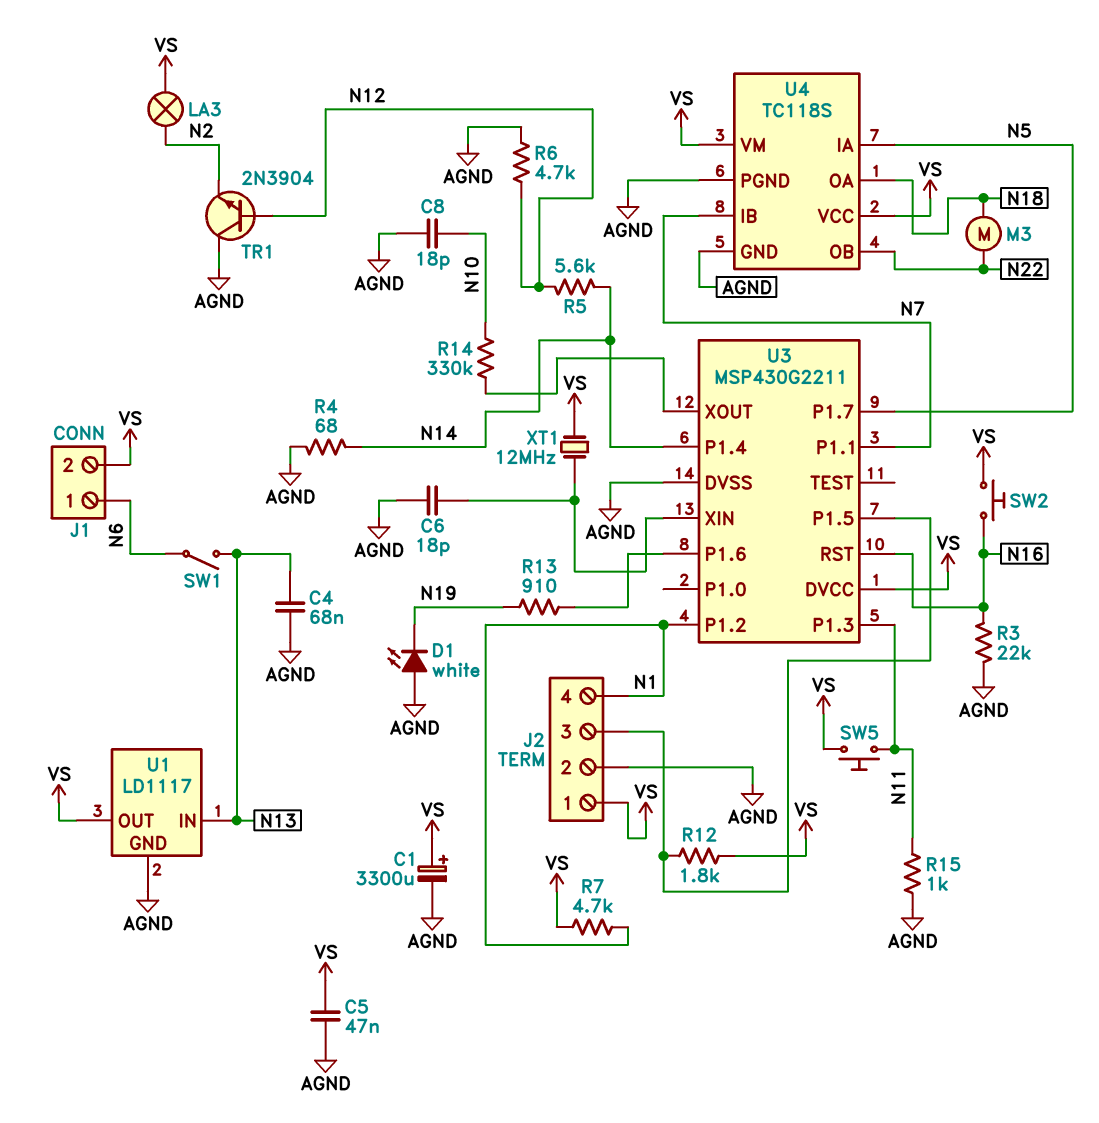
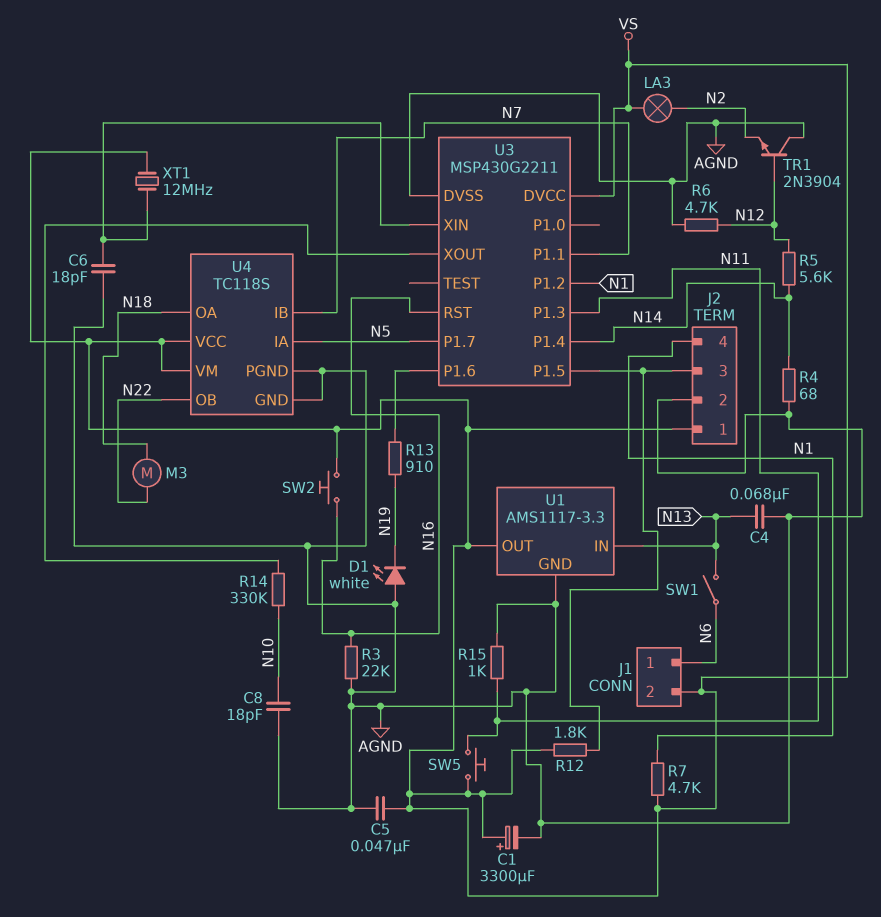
U1: LD1117 -> AMS1117-3.3

